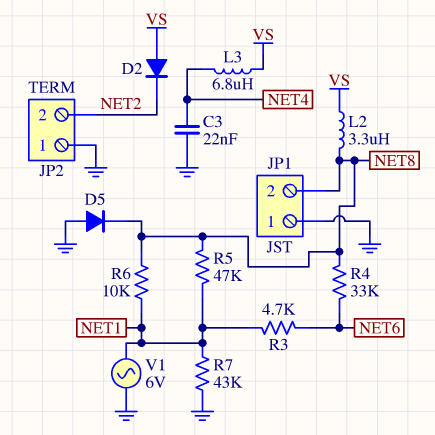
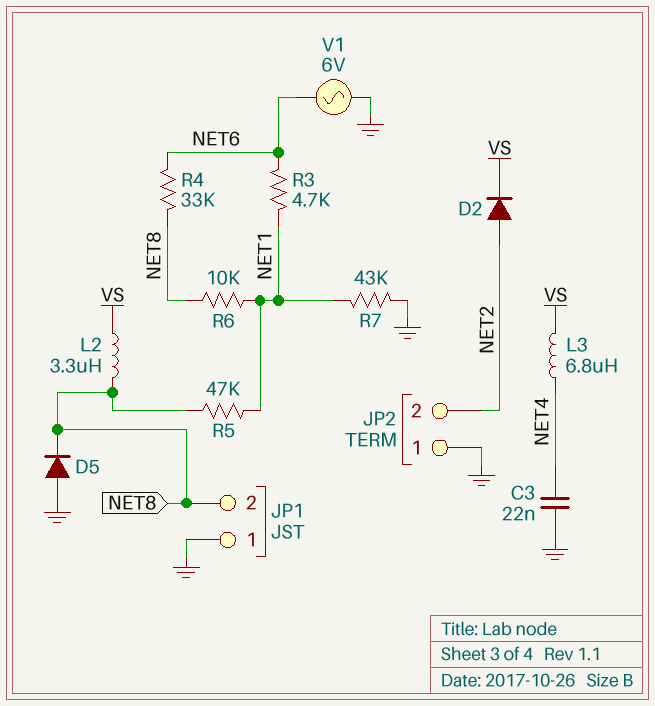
D2: diode (A VS, K NET2) -> diode (A NET2, K VS)
V1: AC 6V (GND, NET1) -> AC 6V (GND, NET6)

